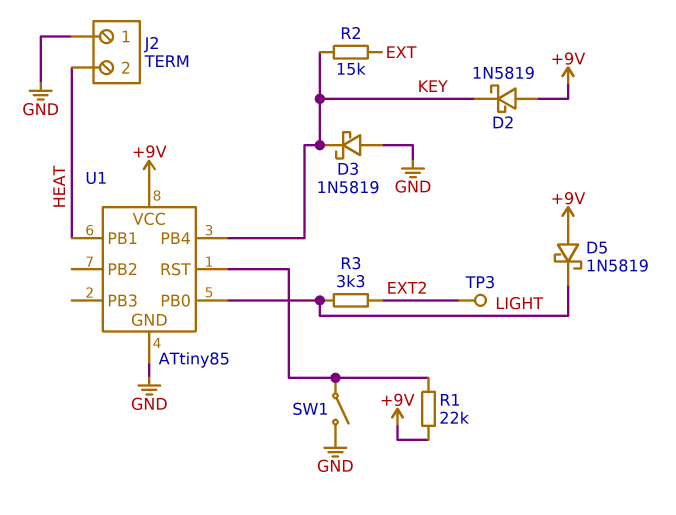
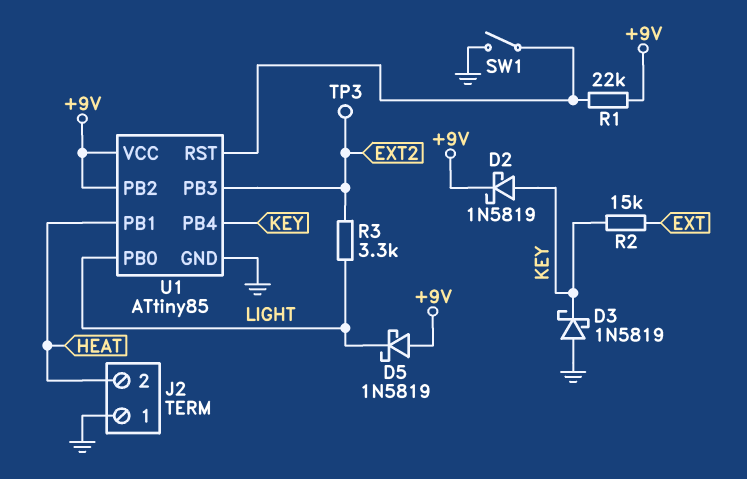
D2: schottky 1N5819 (A +9V, K KEY) -> schottky 1N5819 (A KEY, K +9V)
U1 pin PB2: none -> +9V
U1 pin PB3: none -> EXT2

